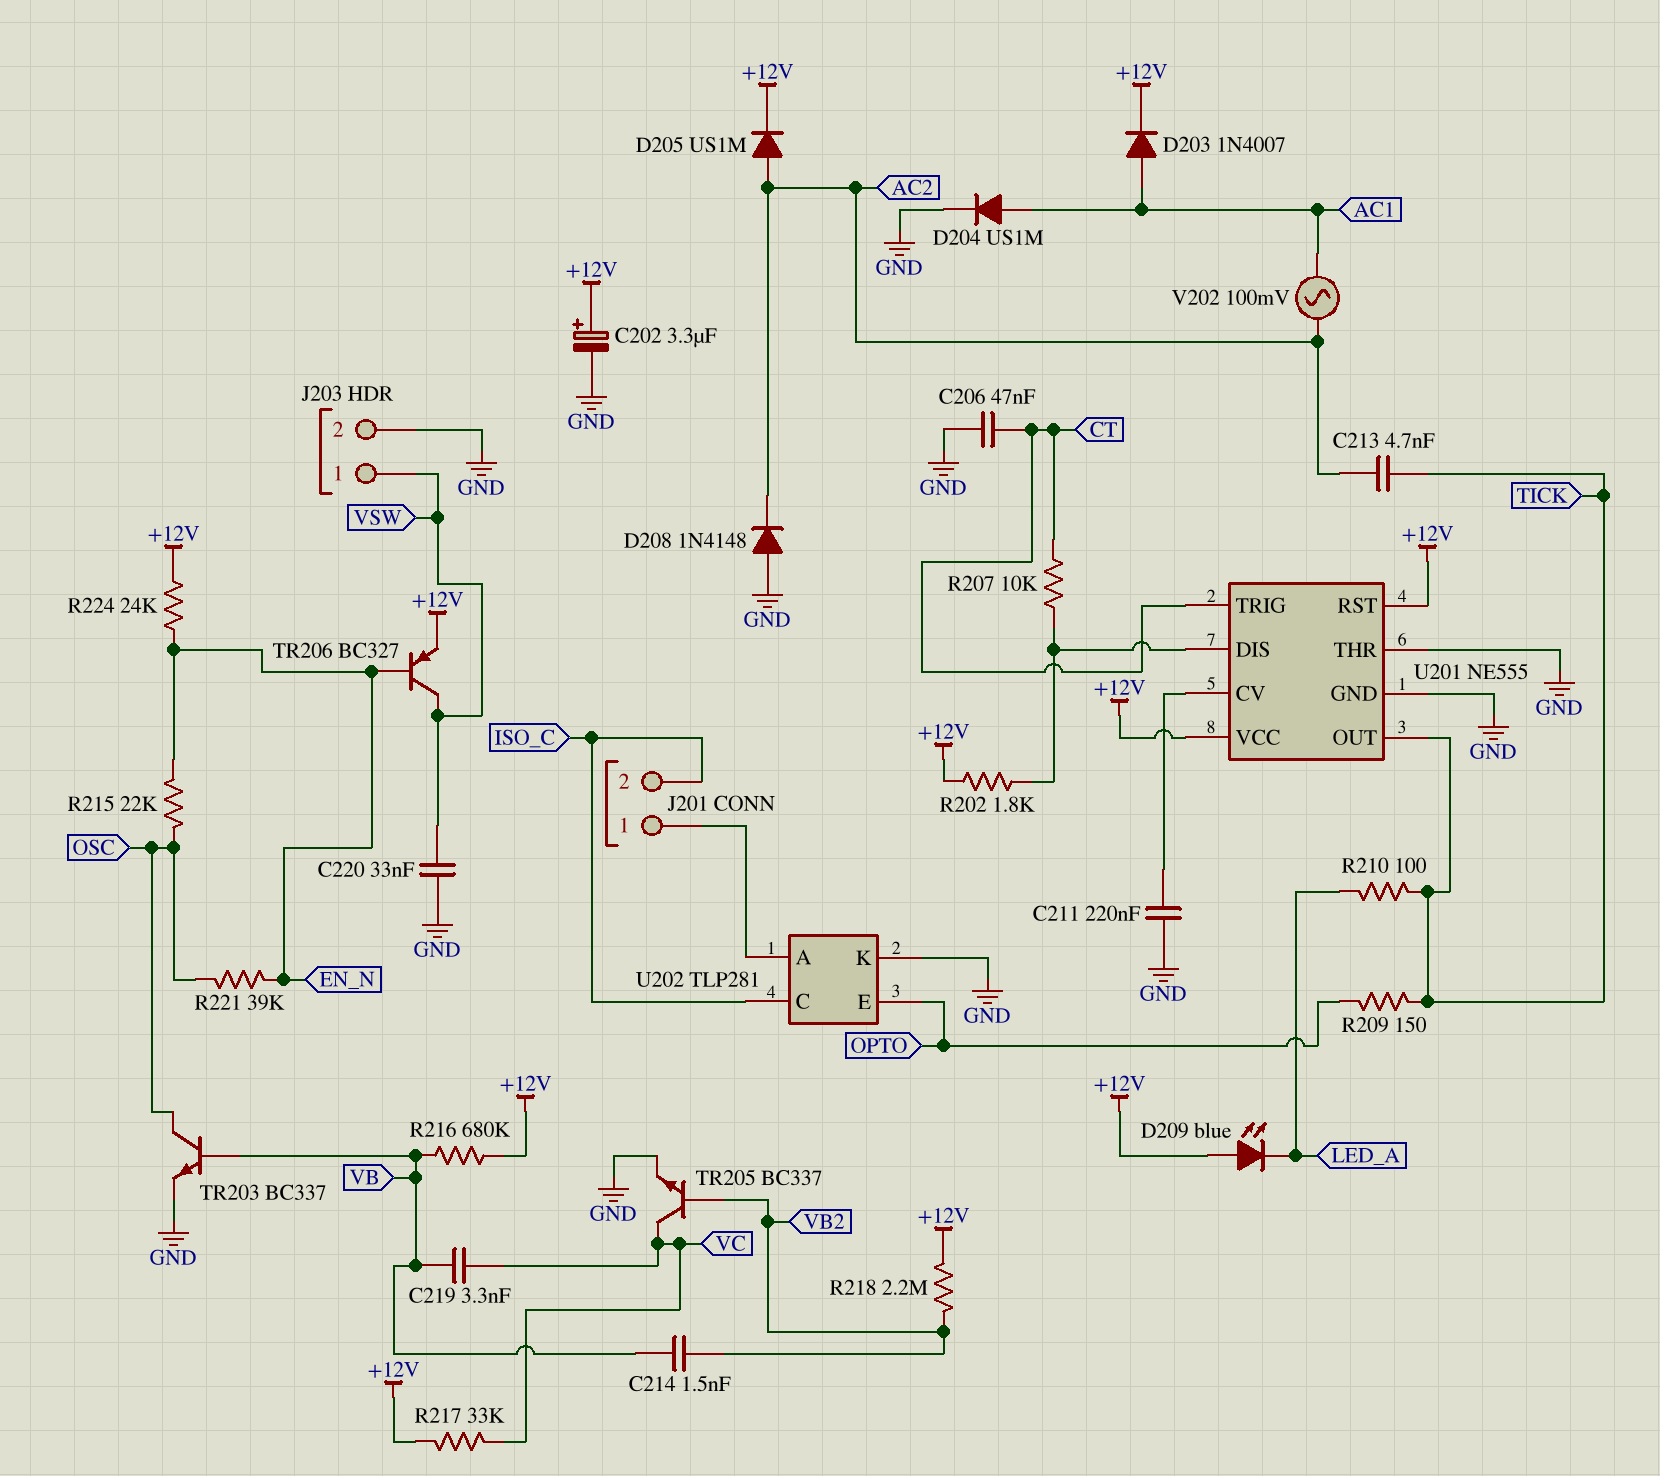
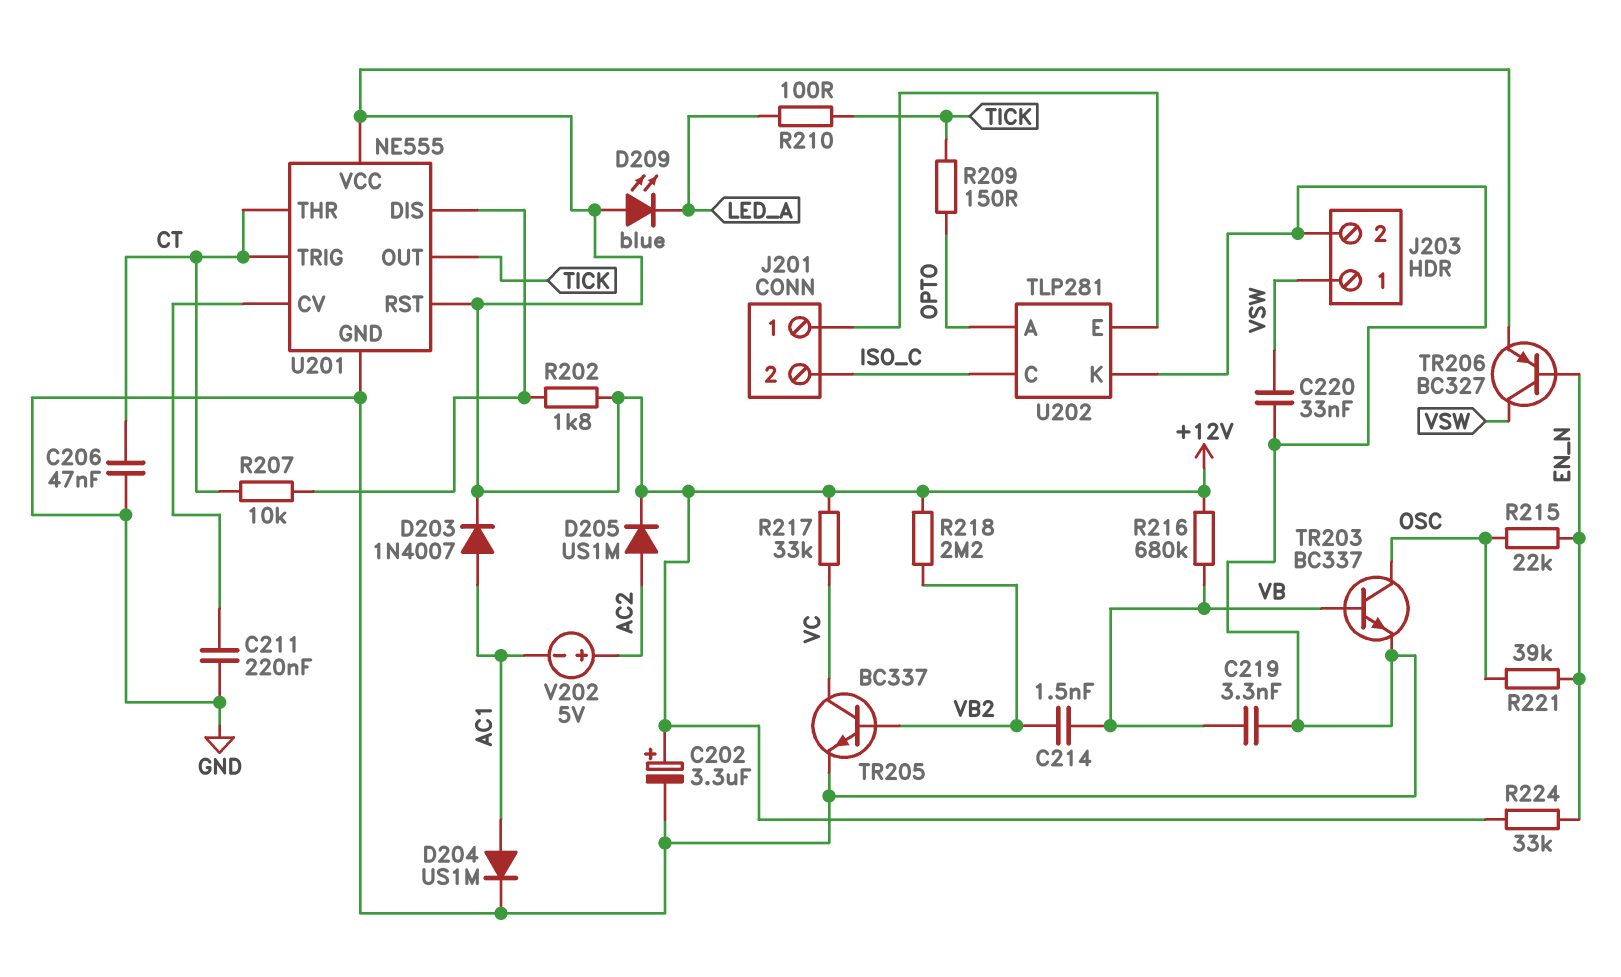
C213: 4.7nF (AC2, TICK) -> none
C219: 3.3nF (VB, VC) -> 3.3nF (GND, VB)
D208: diode 1N4148 (A GND, K AC2) -> none
R224: 24k (+12V, EN_N) -> 33k (+12V, EN_N)
U201 pin THR: GND -> CT
U202 pin A: J201/1 -> OPTO
U202 pin E: OPTO -> J201/1
V202: AC 100mV (AC1, AC2) -> 5V (plus AC2, minus AC1)

